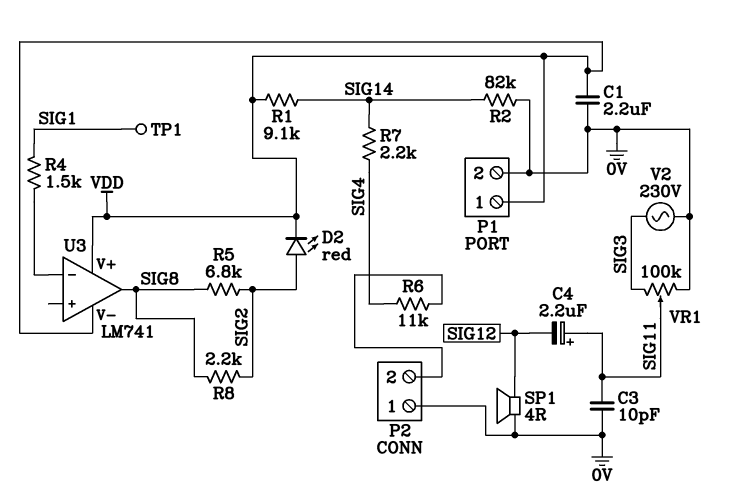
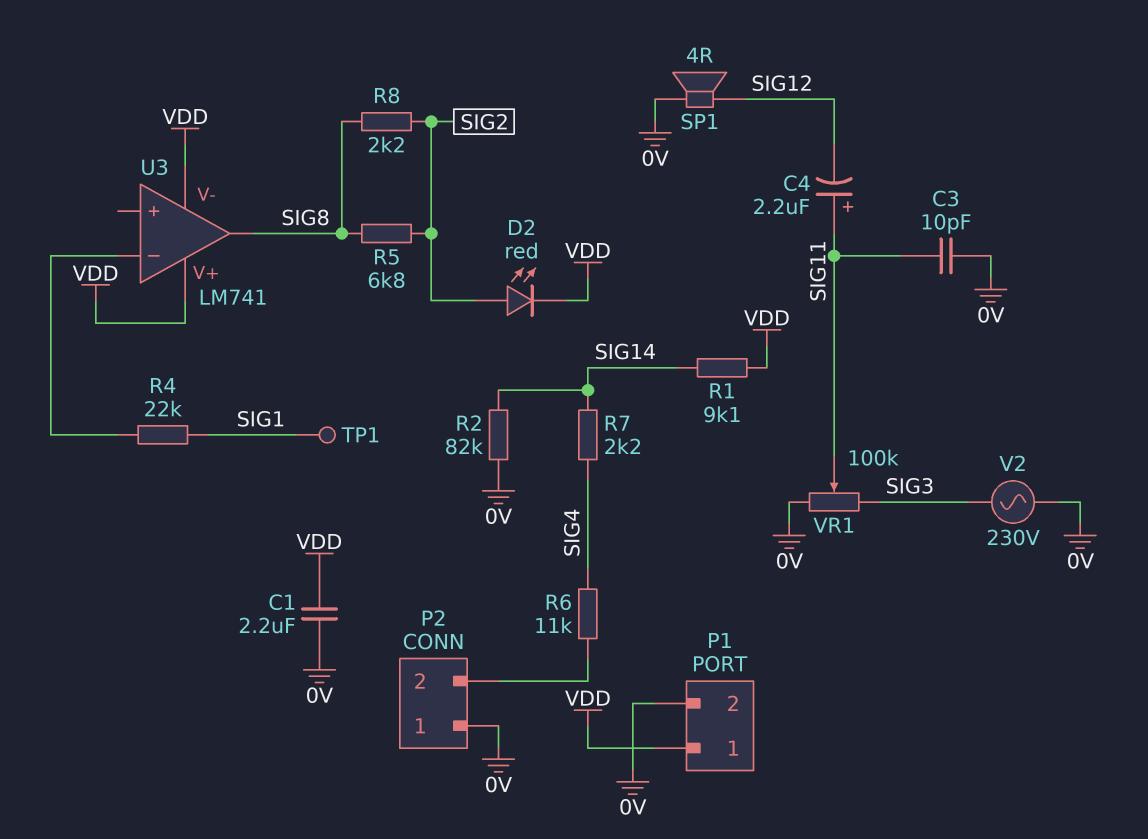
R4: 1.5k (SIG1, U3/in-) -> 22k (SIG1, U3/in-)

